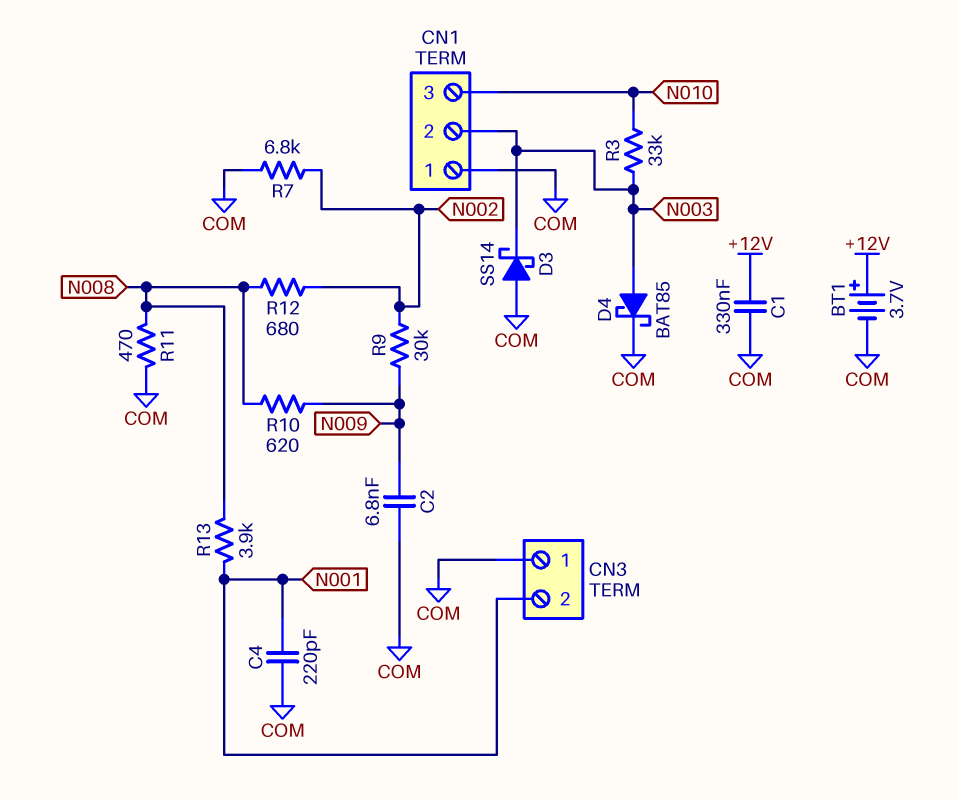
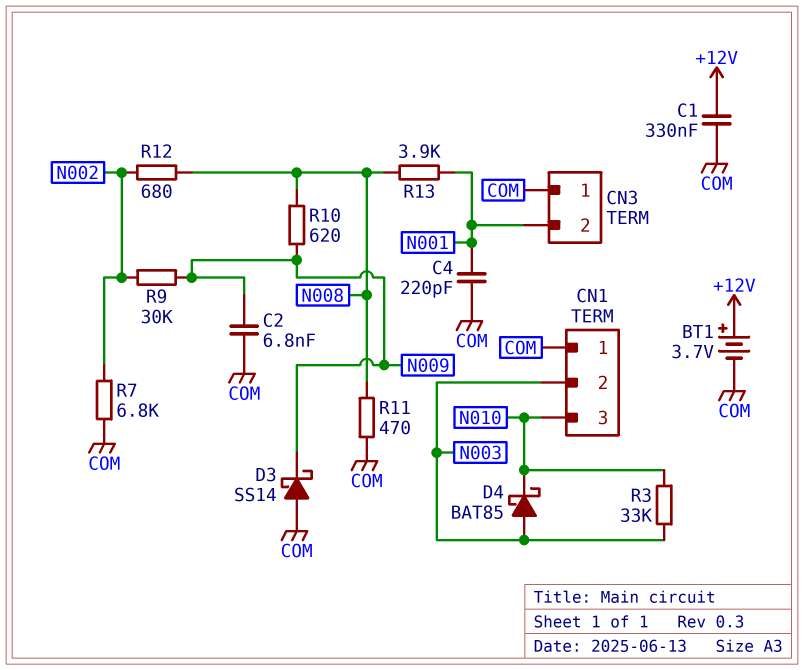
D3: schottky SS14 (A COM, K N003) -> schottky SS14 (A COM, K N009)
D4: schottky BAT85 (A N003, K COM) -> schottky BAT85 (A N003, K N010)

